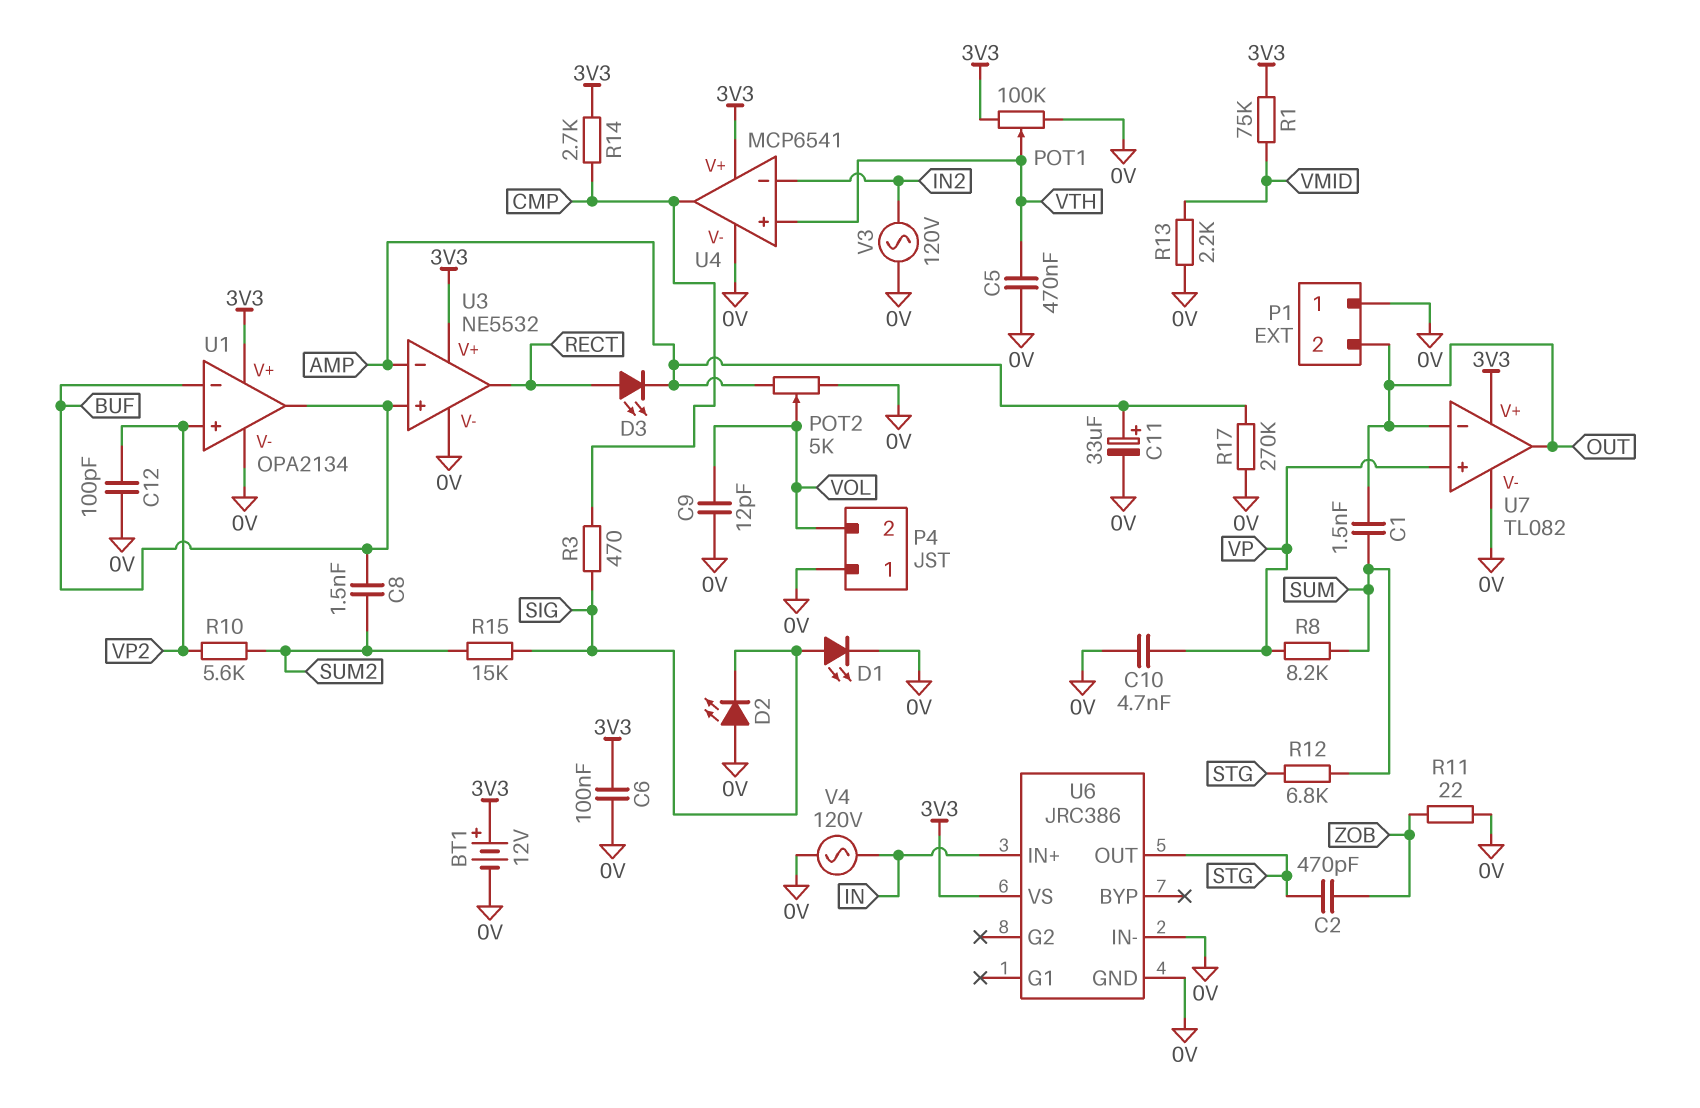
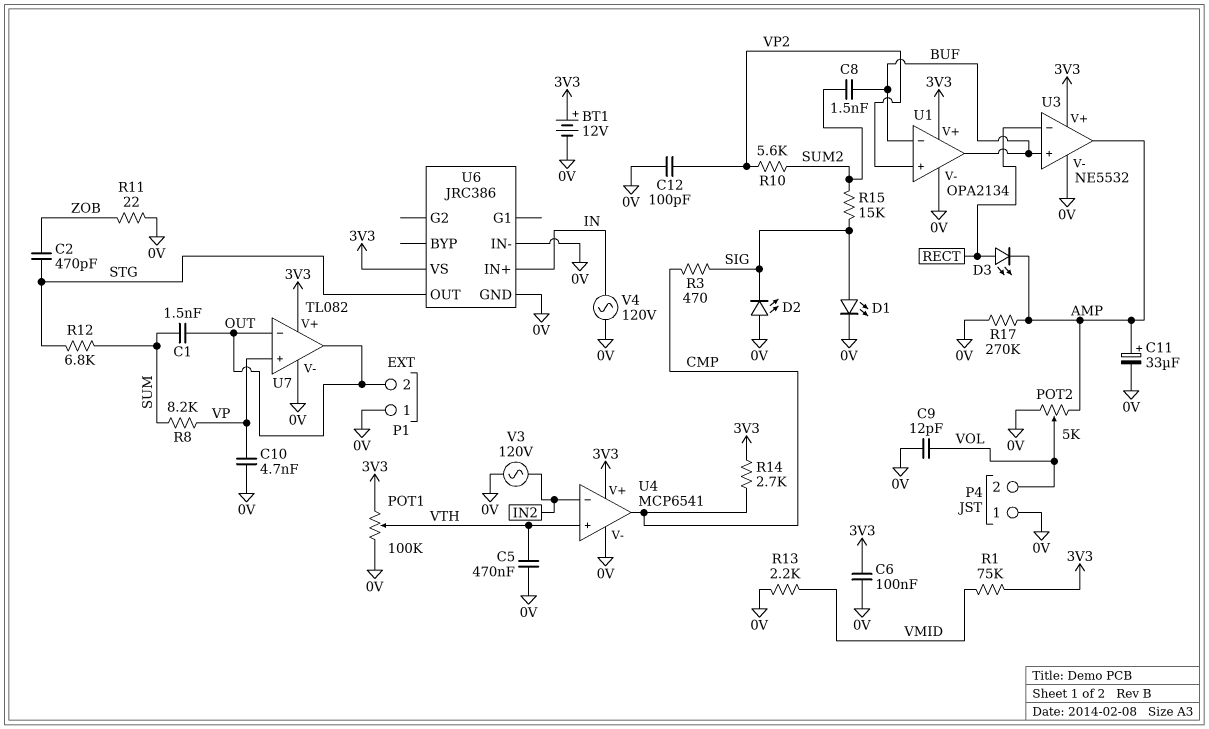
U3 pin in-: AMP -> RECT
U3 pin out: RECT -> AMP

